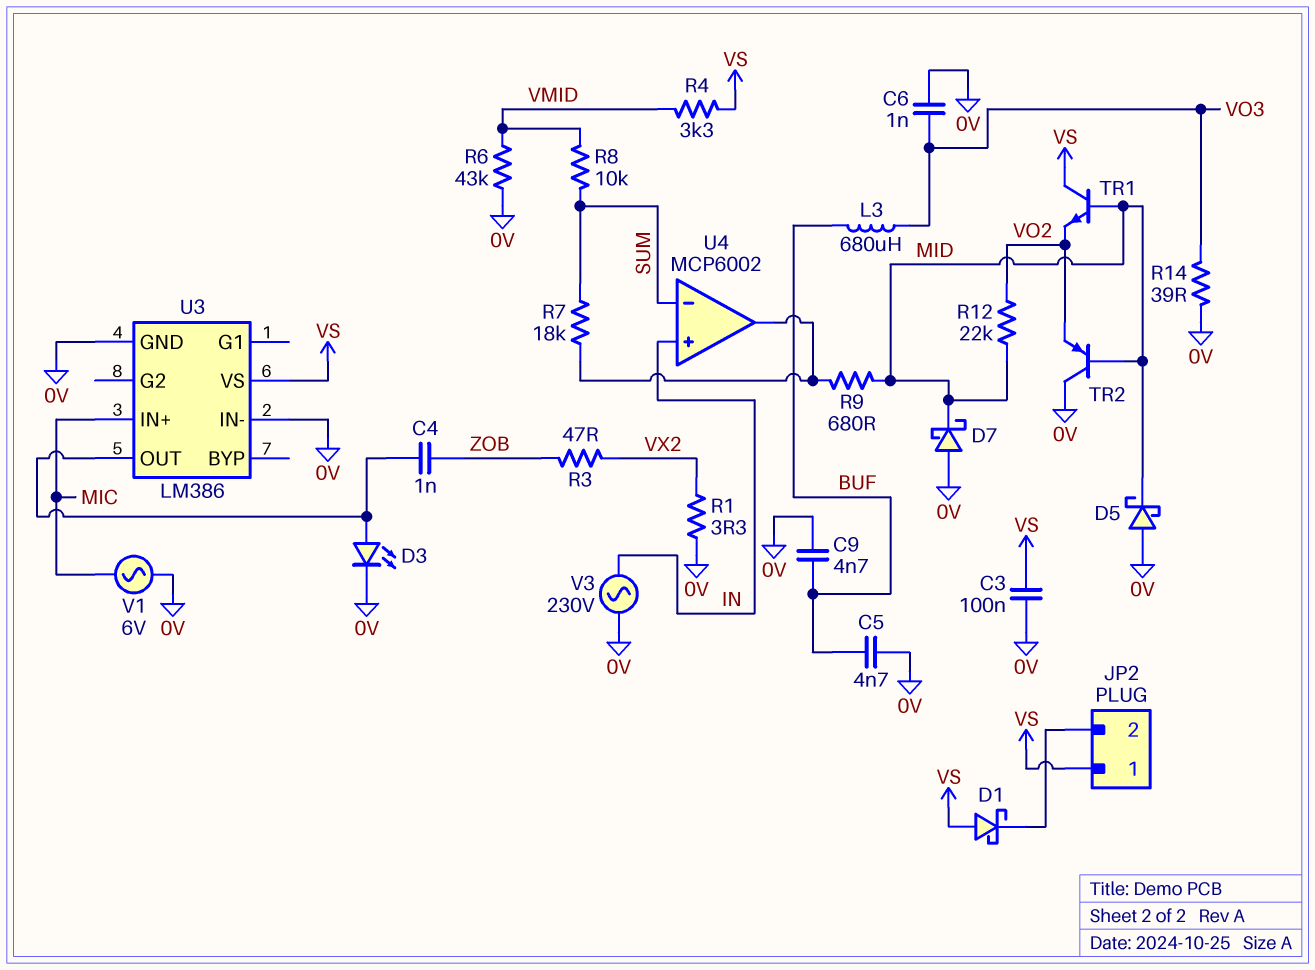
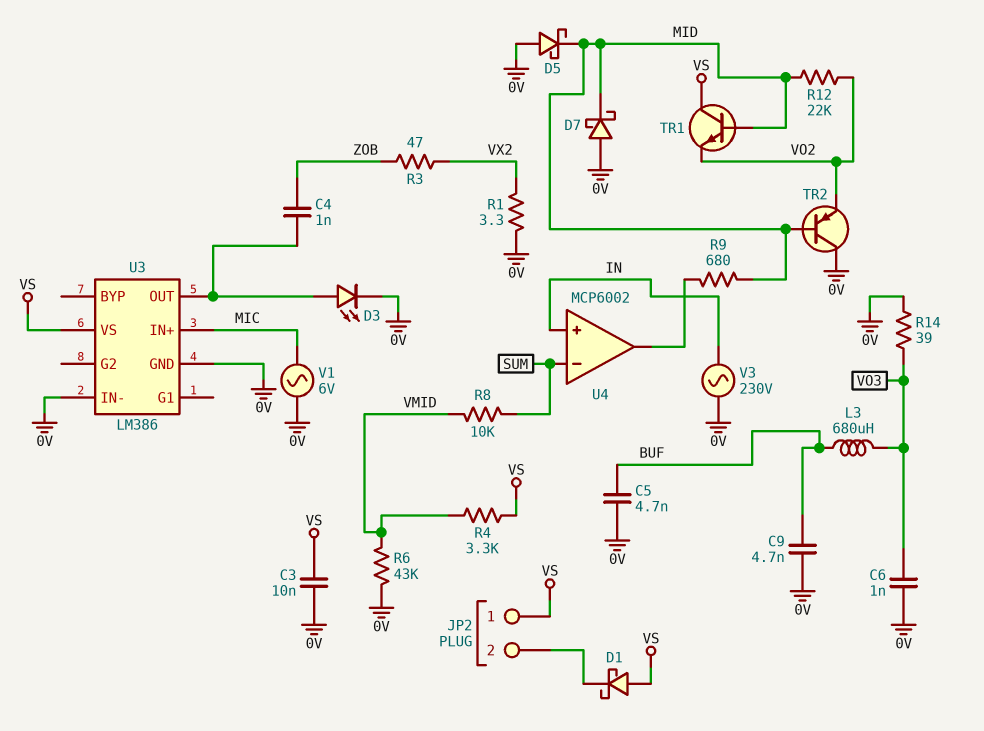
C3: 100nF (0V, VS) -> 10nF (0V, VS)
R7: 18k (SUM, U4/out) -> none

